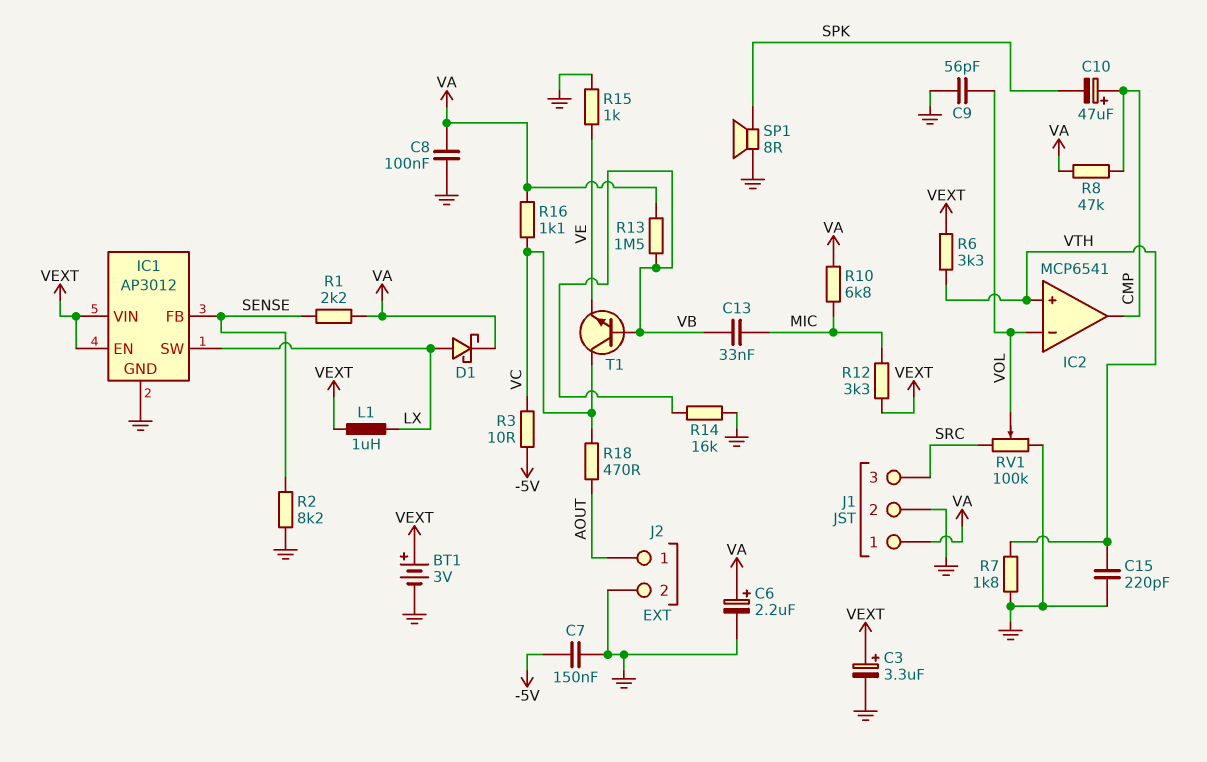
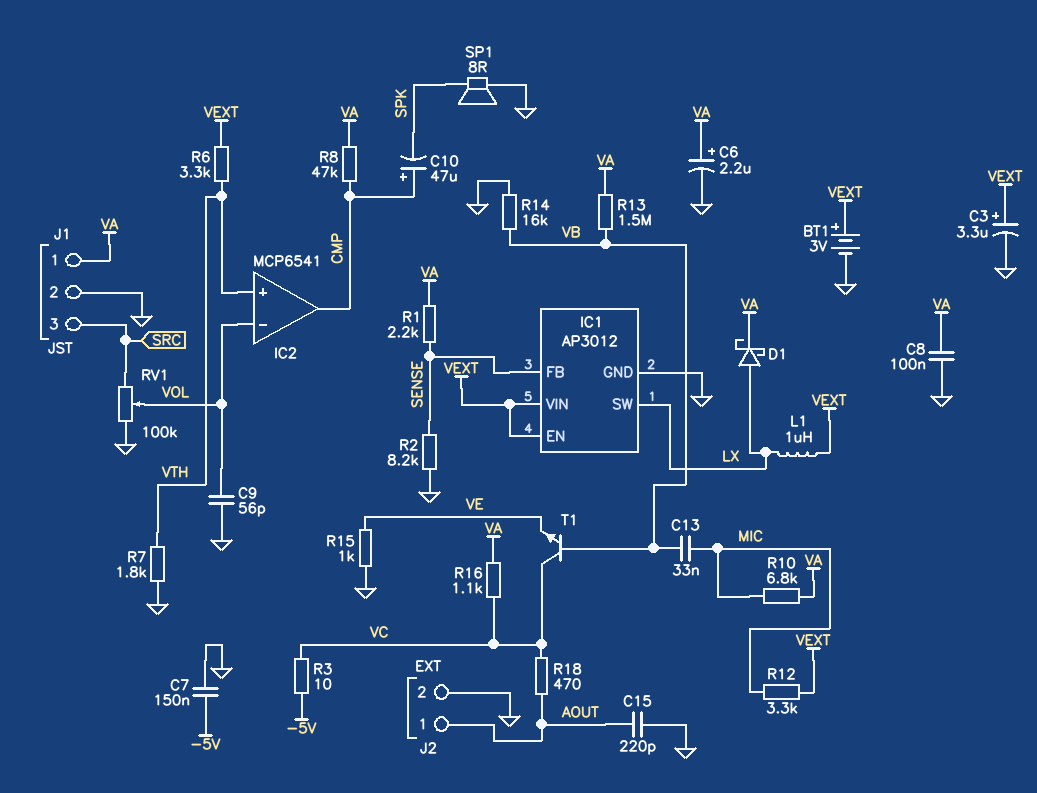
C15: 220pF (GND, VTH) -> 220pF (AOUT, GND)

